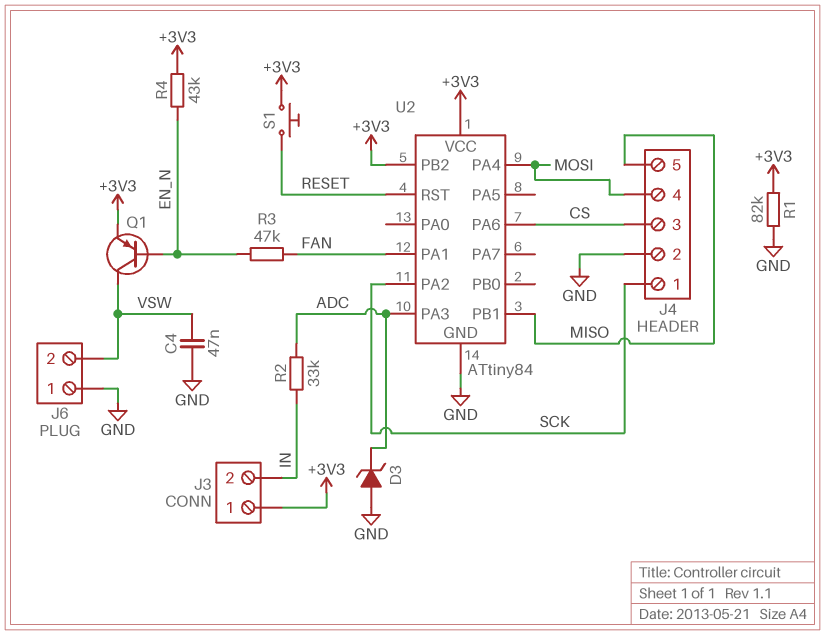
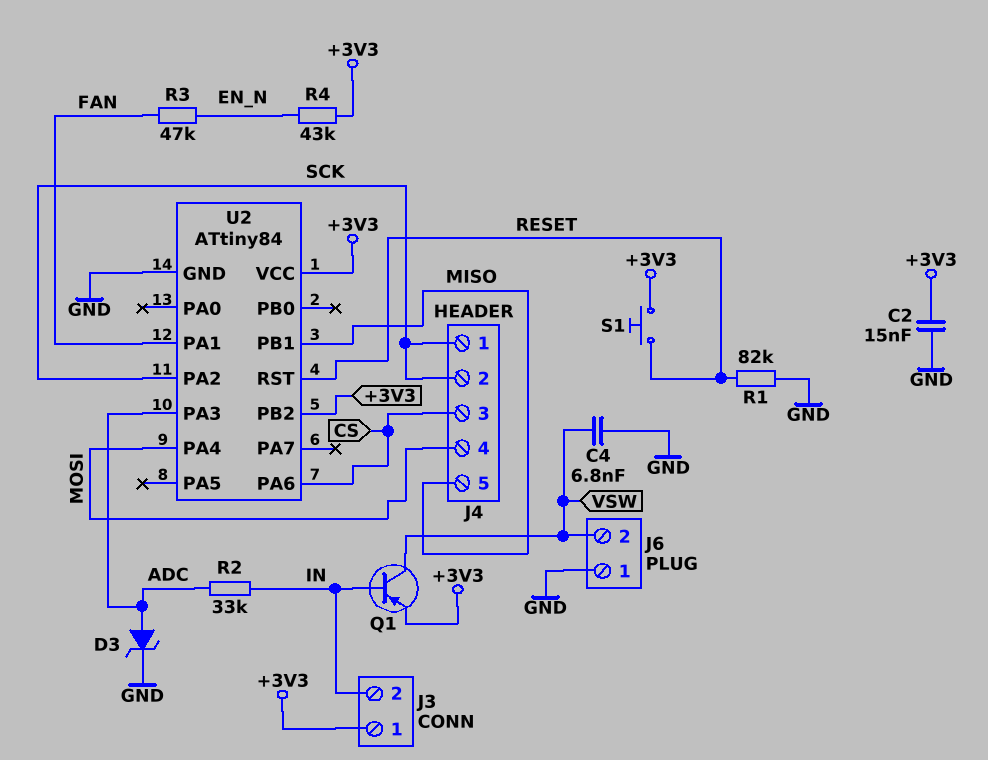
C2: none -> 15nF (+3V3, GND)
C4: 47nF (GND, VSW) -> 6.8nF (GND, VSW)
D3: zener (A GND, K ADC) -> zener (A ADC, K GND)
J4 pin 2: GND -> SCK
Q1: PNP (B EN_N, C VSW, E +3V3) -> PNP (B IN, C VSW, E +3V3)
R1: 82k (+3V3, GND) -> 82k (GND, RESET)

